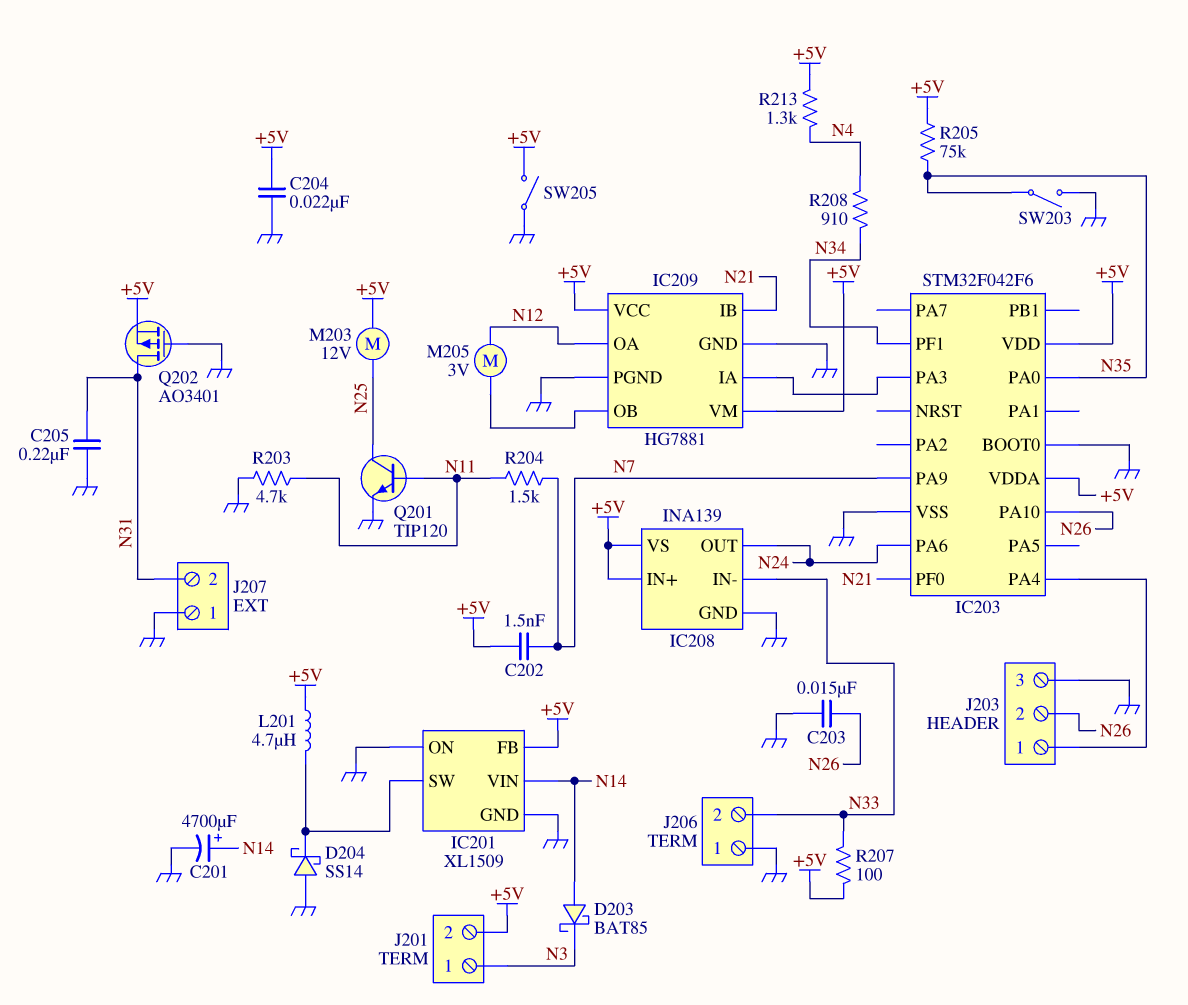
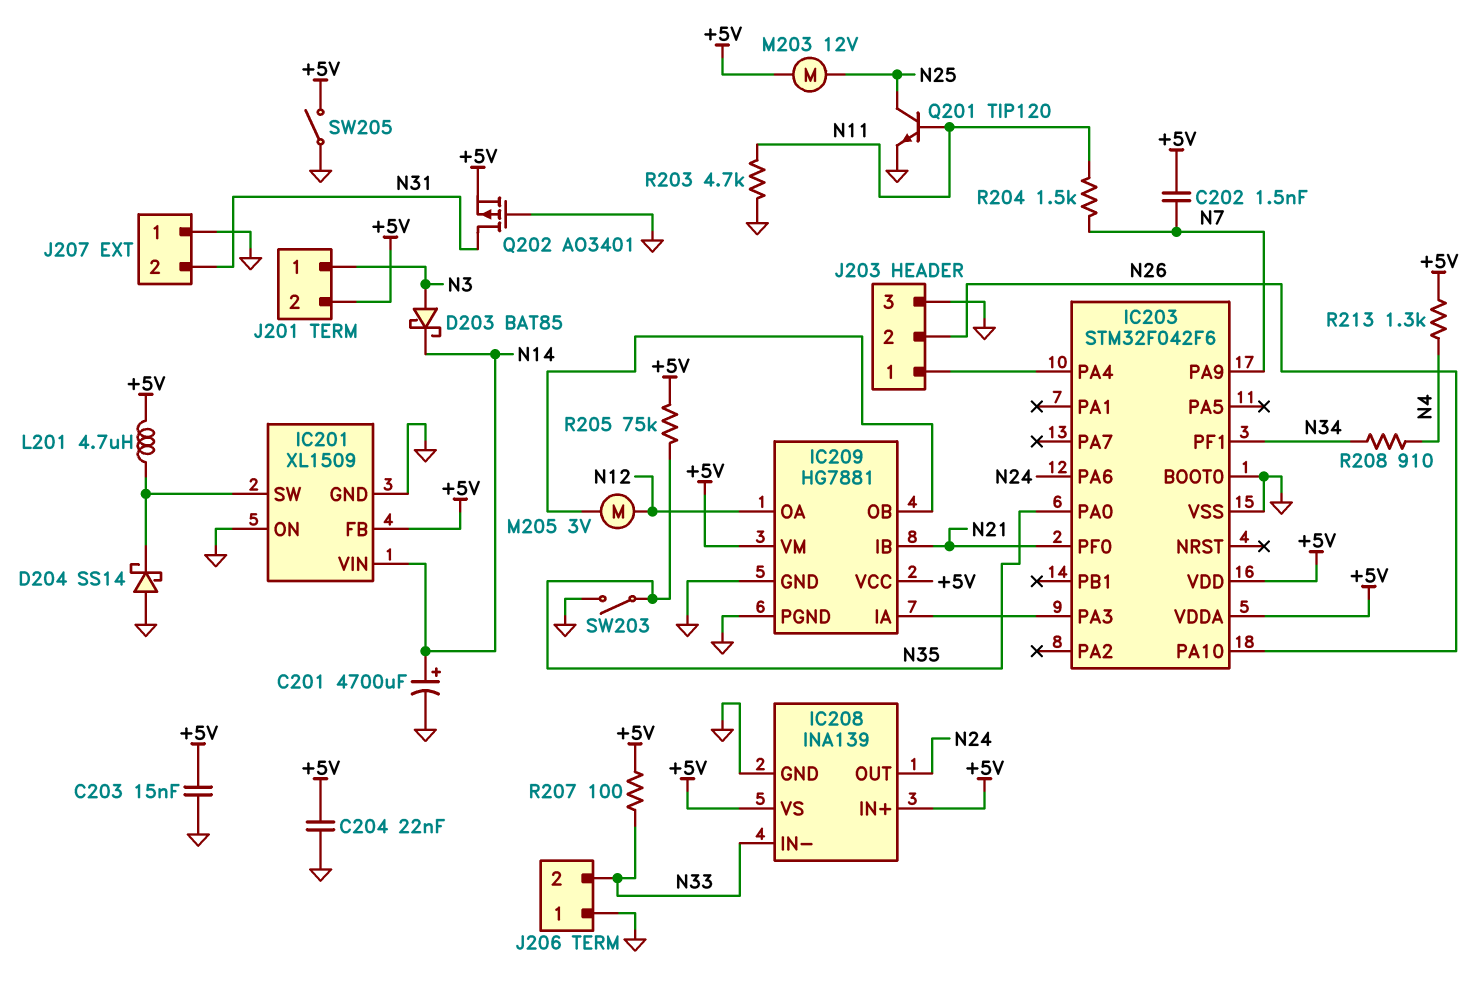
C203: 15nF (GND, N26) -> 15nF (+5V, GND)
C205: 220nF (GND, N31) -> none
D203: schottky BAT85 (A N14, K N3) -> schottky BAT85 (A N3, K N14)

